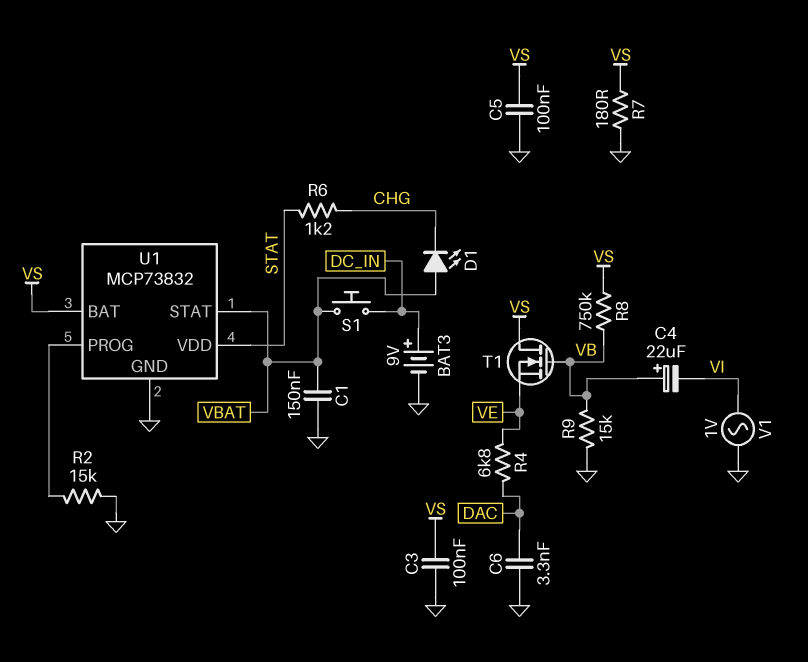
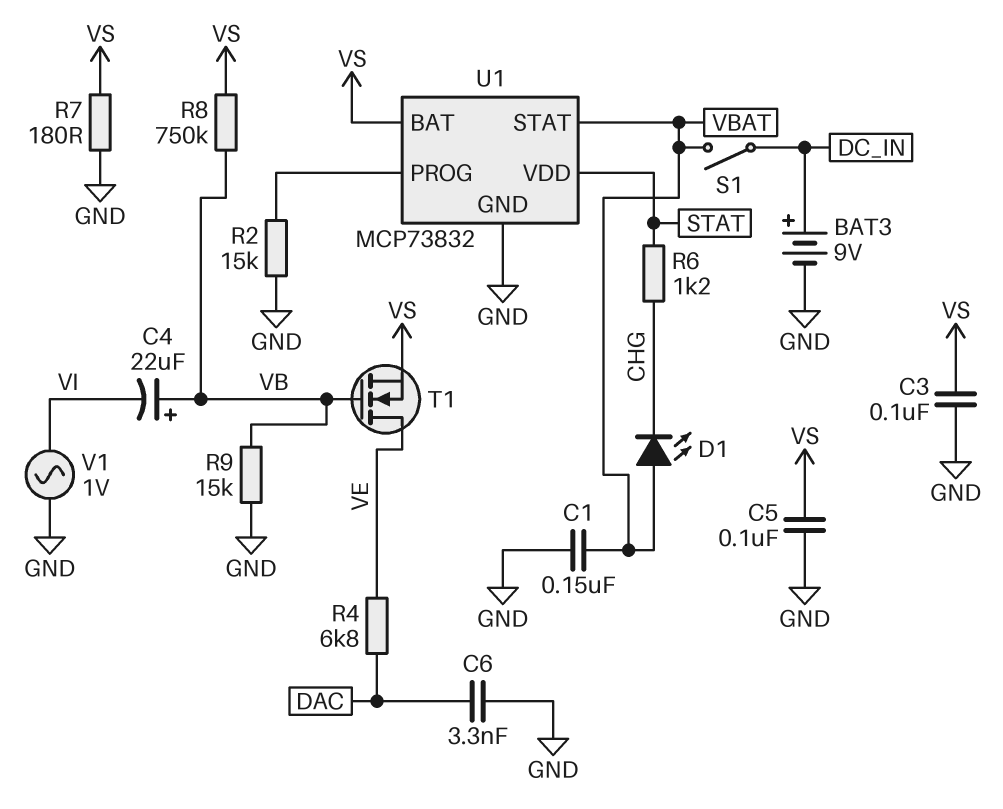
S1: button (DC_IN, VBAT) -> switch (DC_IN, VBAT)
T1: NMOS (G VB, D VS, S VE) -> NMOS (G VB, D VE, S VS)

